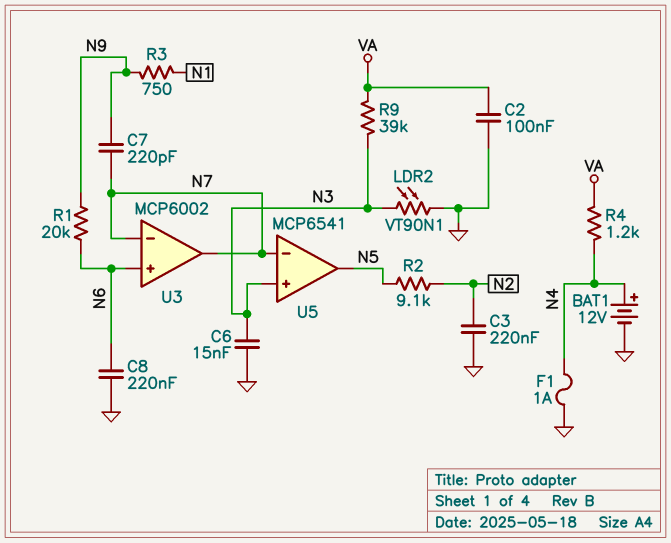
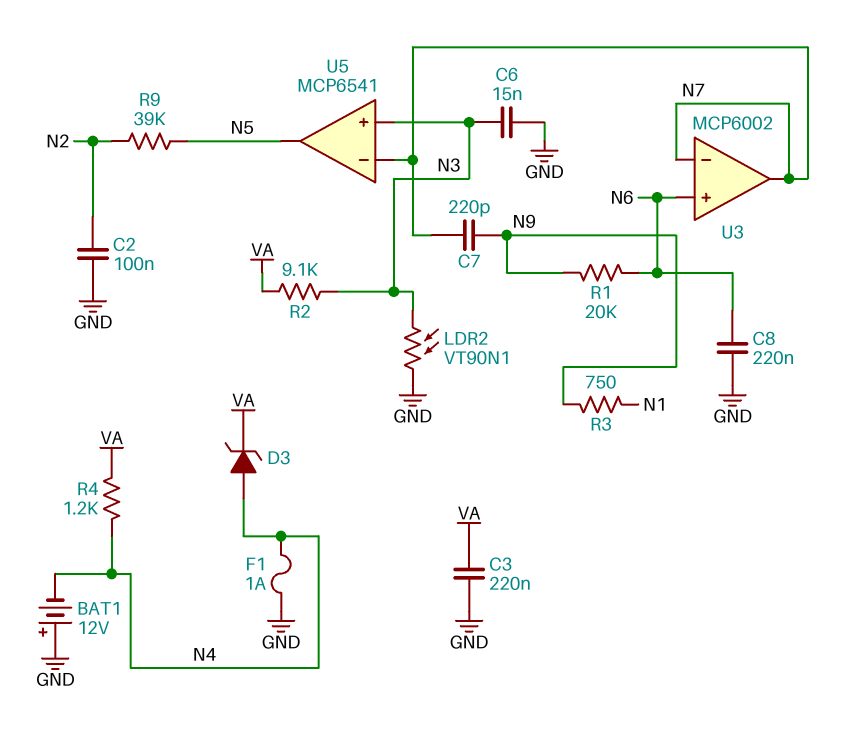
BAT1: 12V (plus N4, minus GND) -> 12V (plus GND, minus N4)
C2: 100nF (GND, VA) -> 100nF (GND, N2)
C3: 220nF (GND, N2) -> 220nF (GND, VA)
D3: none -> zener (A N4, K VA)
R2: 9.1k (N2, N5) -> 9.1k (N3, VA)
R9: 39k (N3, VA) -> 39k (N2, N5)

